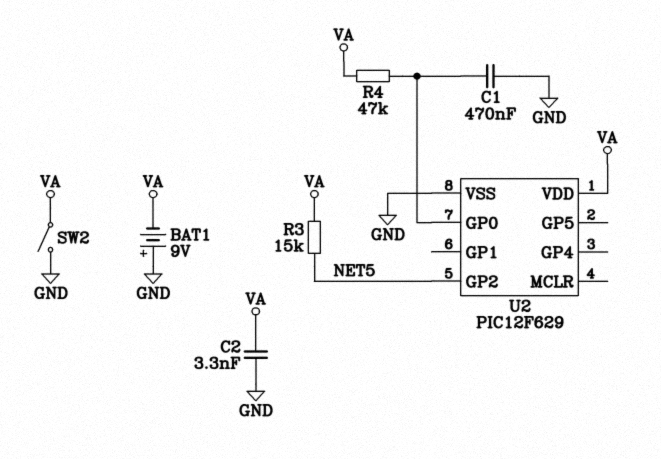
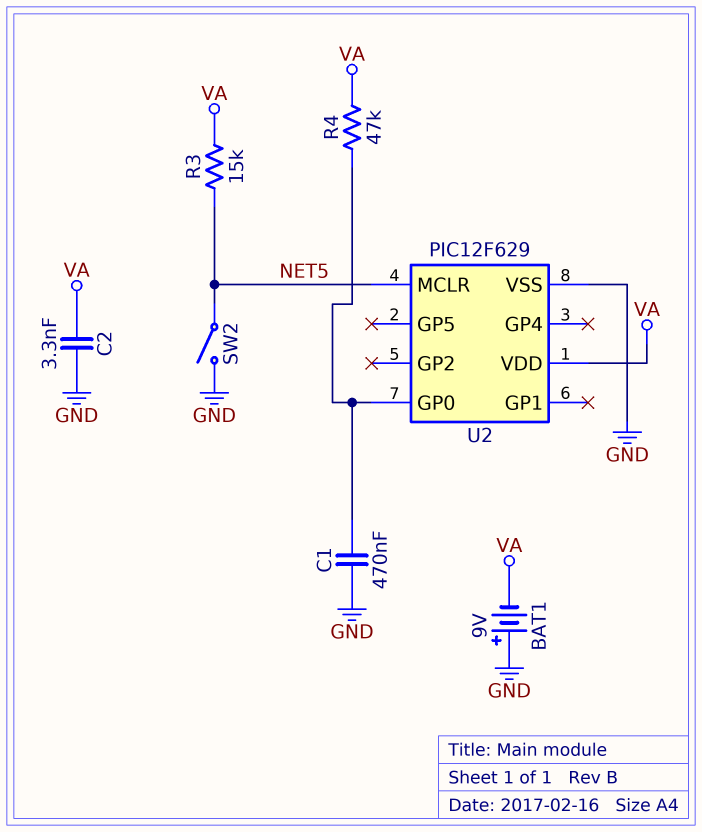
SW2: switch (GND, VA) -> switch (GND, NET5)
U2 pin GP2: NET5 -> none
U2 pin MCLR: none -> NET5

